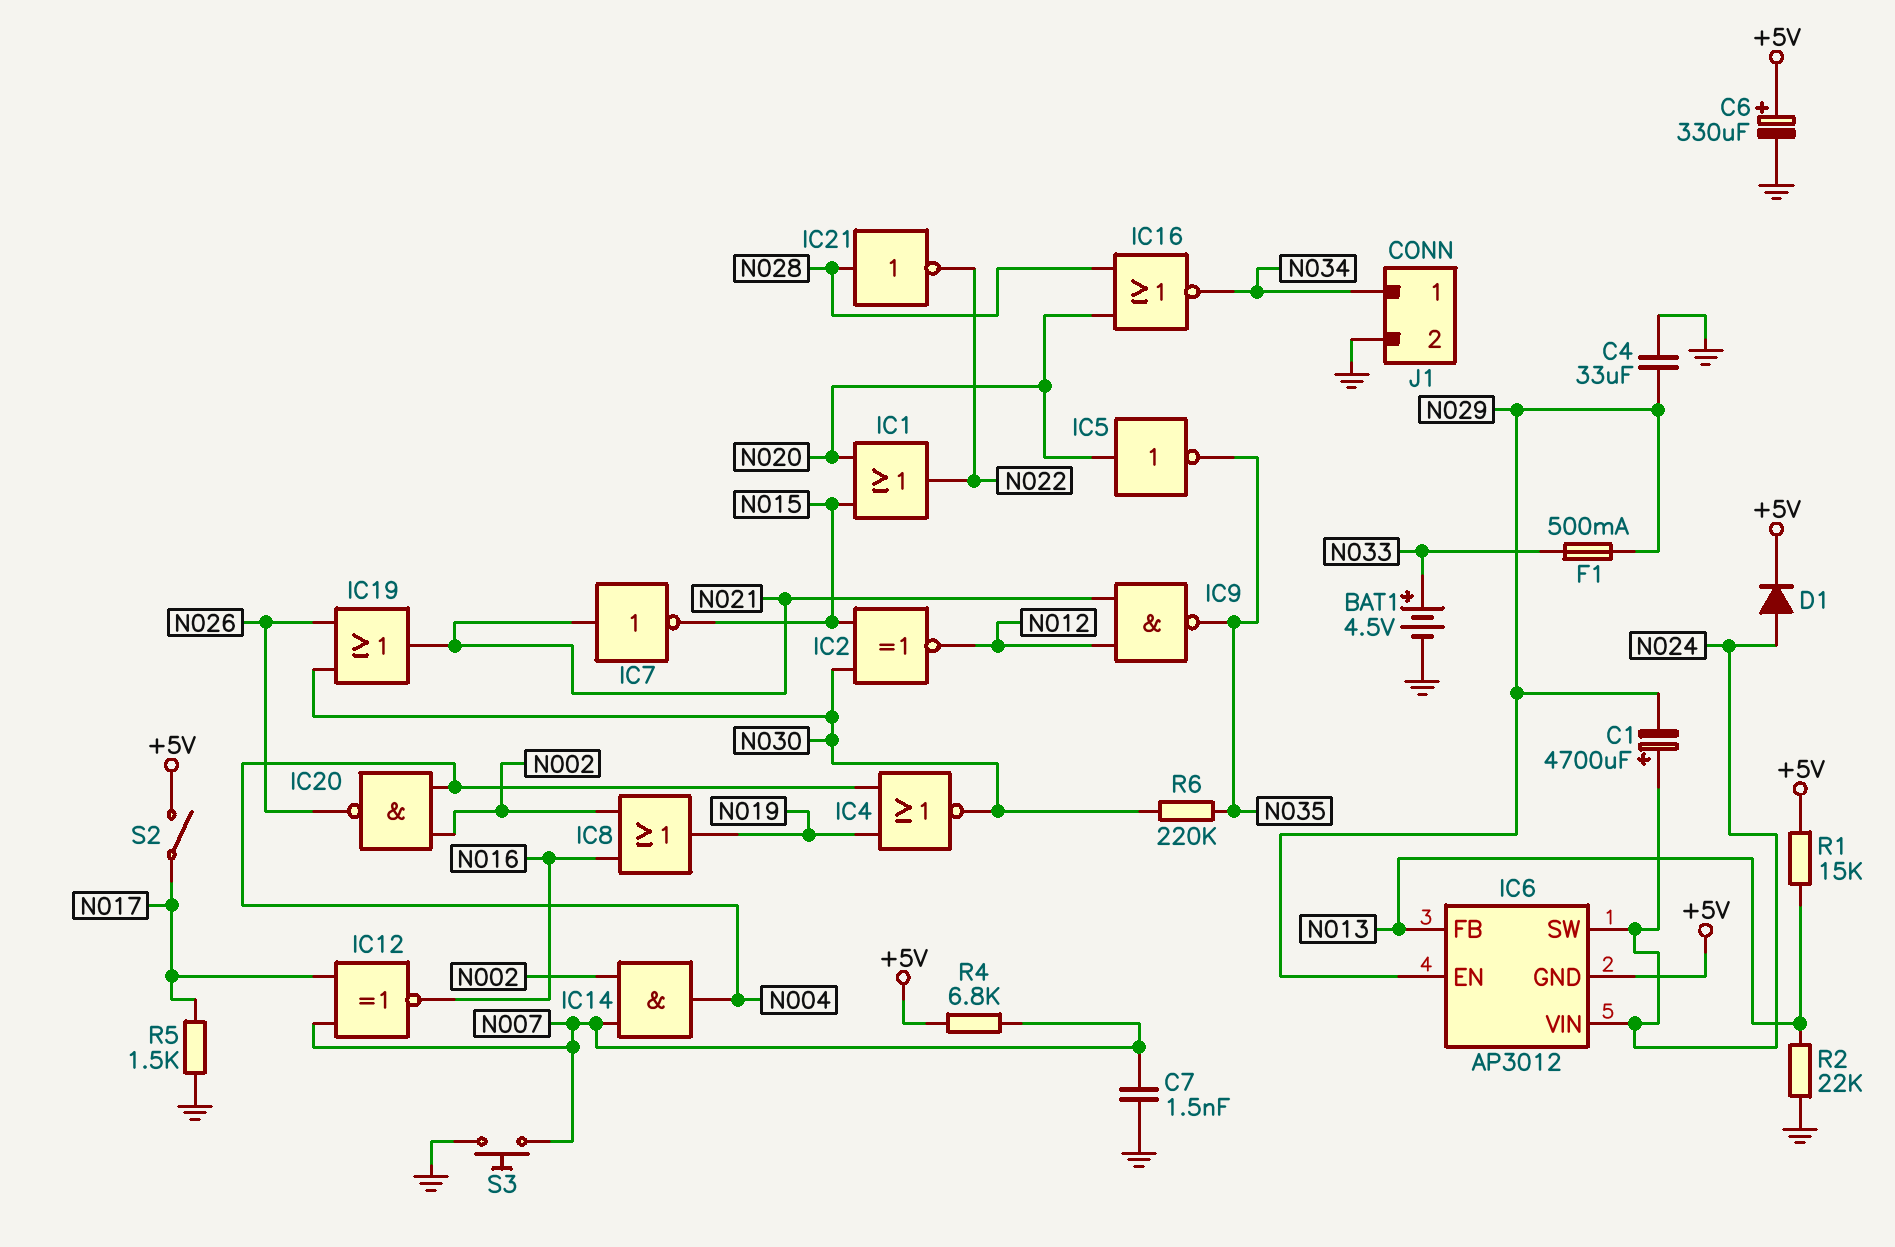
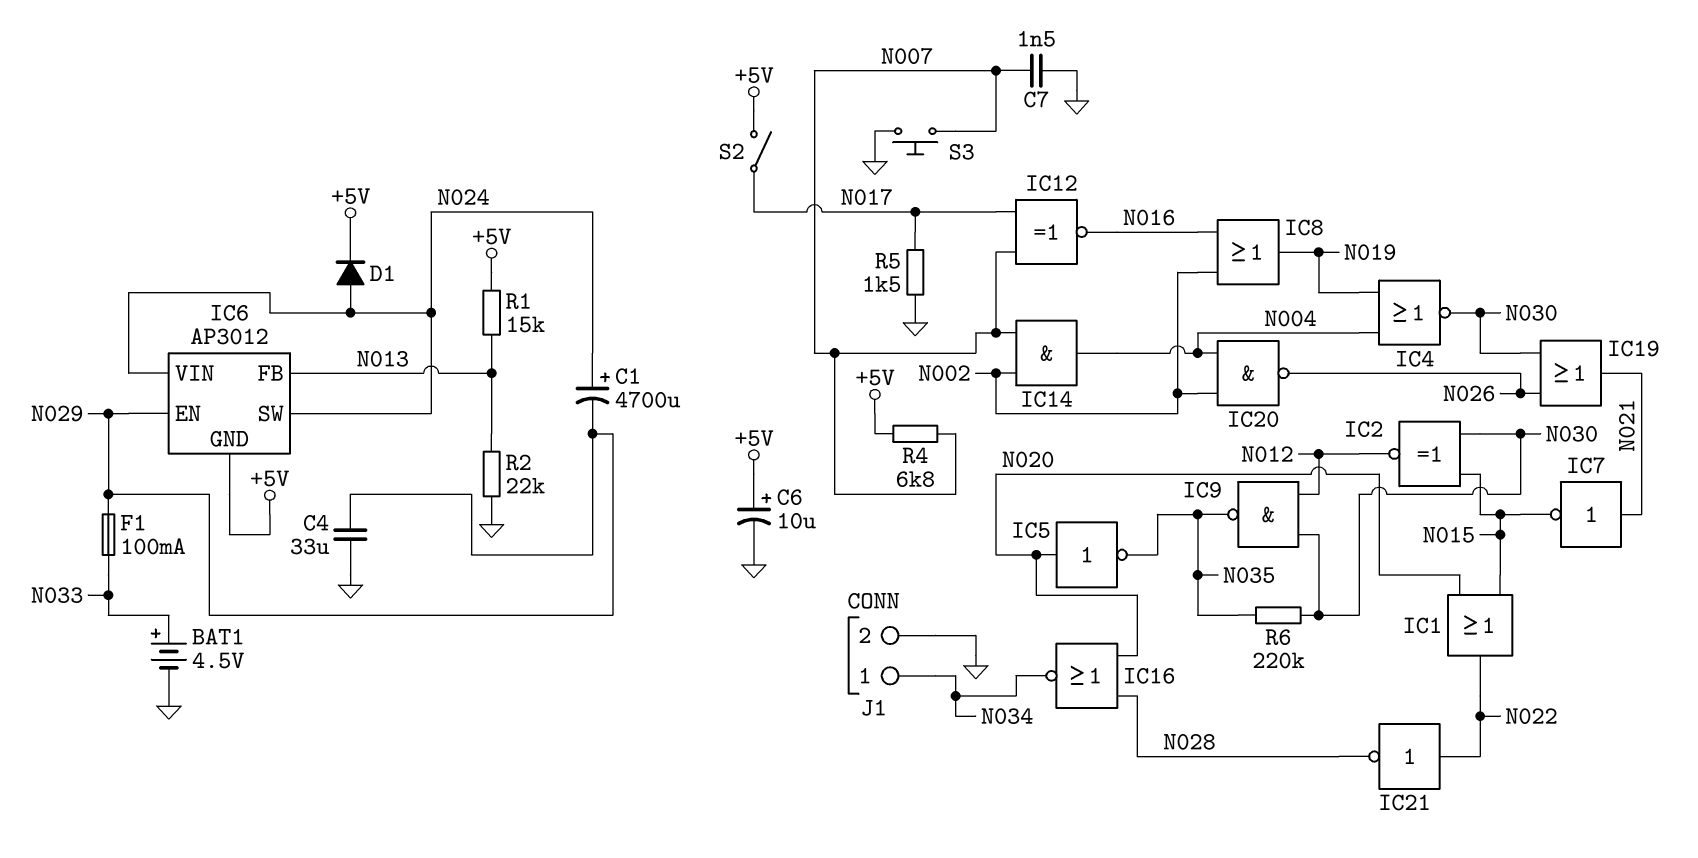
C6: 330uF (plus +5V, minus GND) -> 10uF (plus +5V, minus GND)
F1: 500mA (N029, N033) -> 100mA (N029, N033)
IC9: NAND (in N012, in N021, out N035) -> NAND (in N012, in N030, out N035)
IC21: NOT (in N028, out N022) -> NOT (in N022, out N028)

